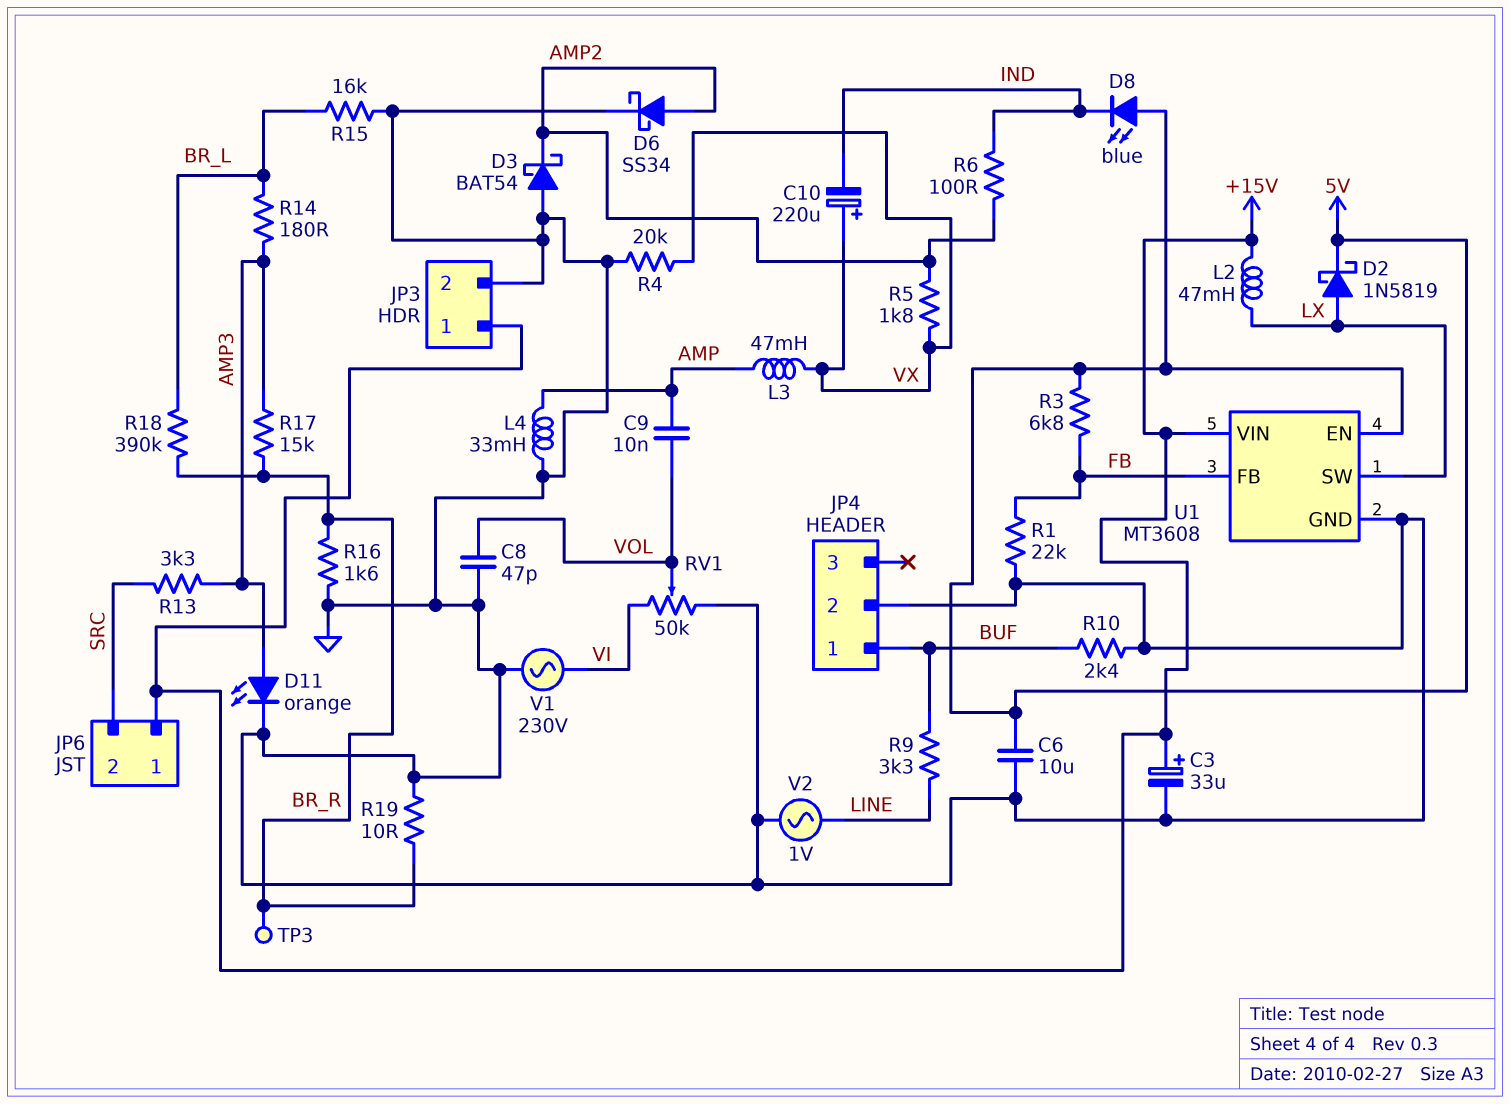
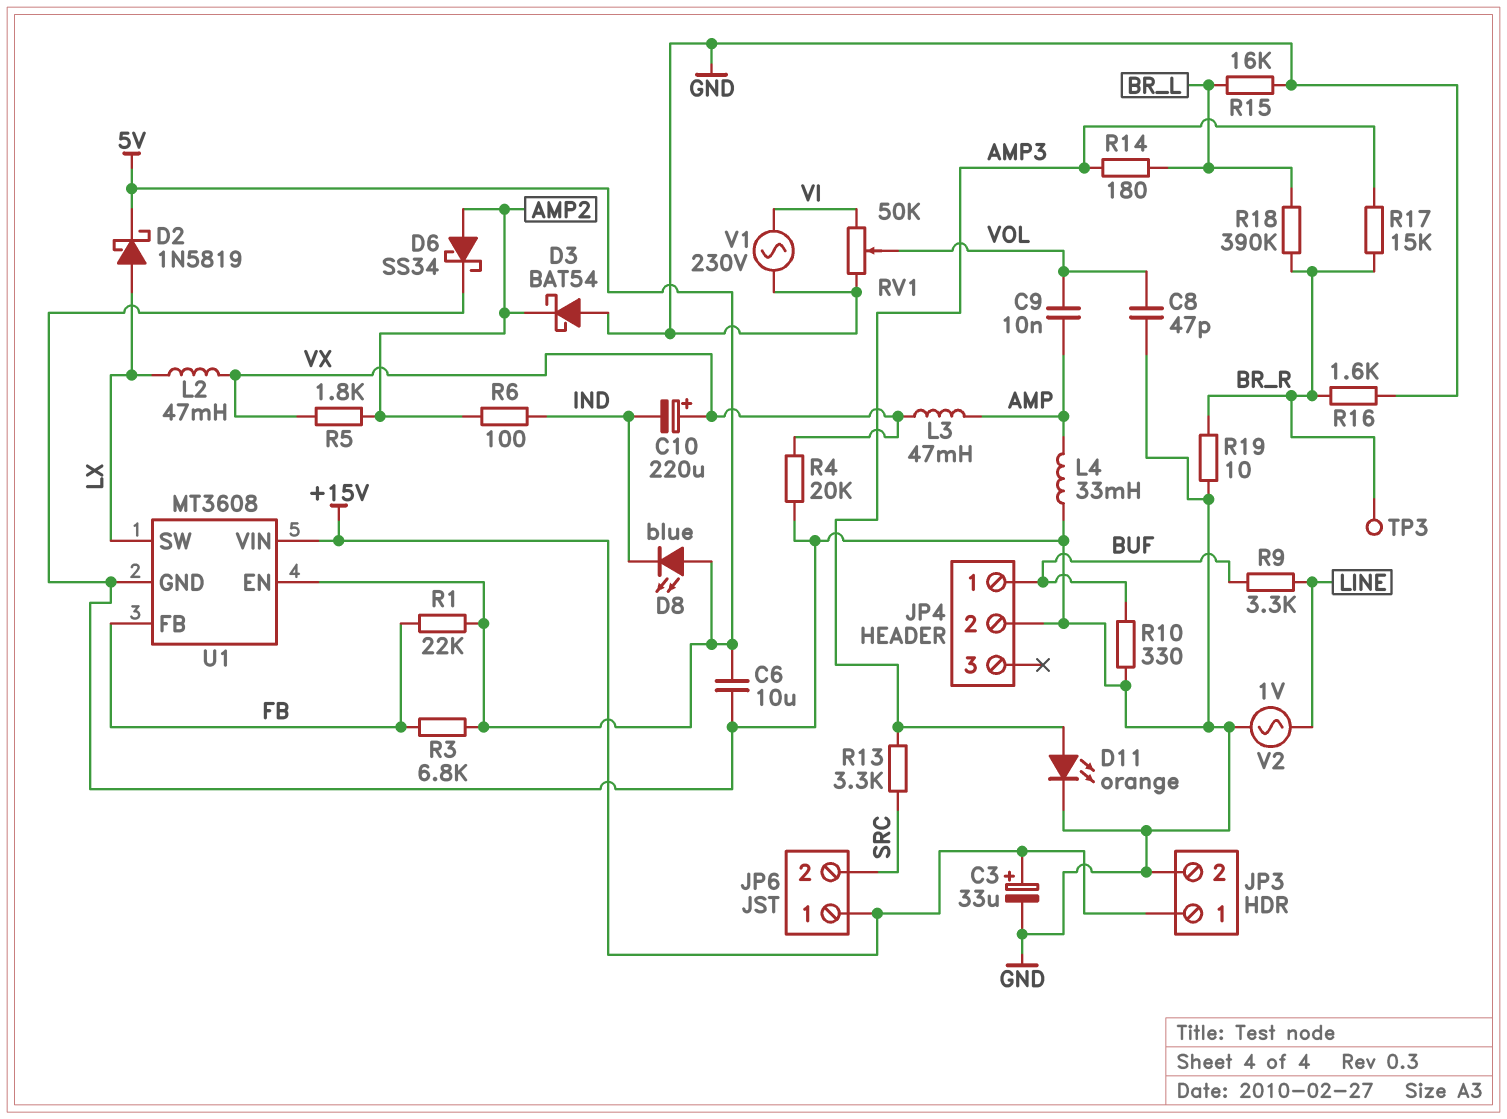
L2: 47mH (+15V, LX) -> 47mH (LX, VX)
R1: 22k (FB, GND) -> 22k (5V, FB)
R10: 2.4k (BUF, GND) -> 330 (BUF, GND)

